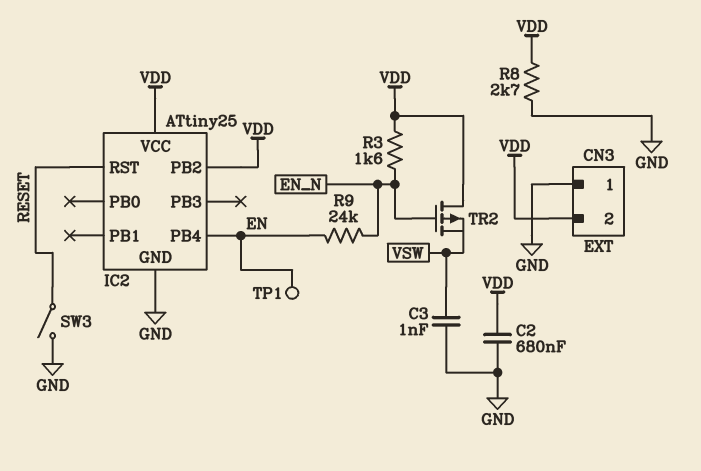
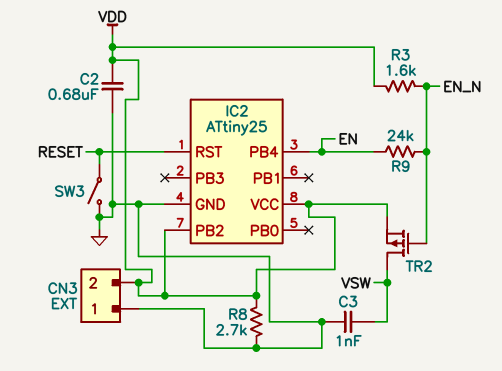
TP1: test point (EN) -> none
TR2: PMOS (G EN_N, D VDD, S VSW) -> PMOS (G EN_N, D VSW, S VDD)

